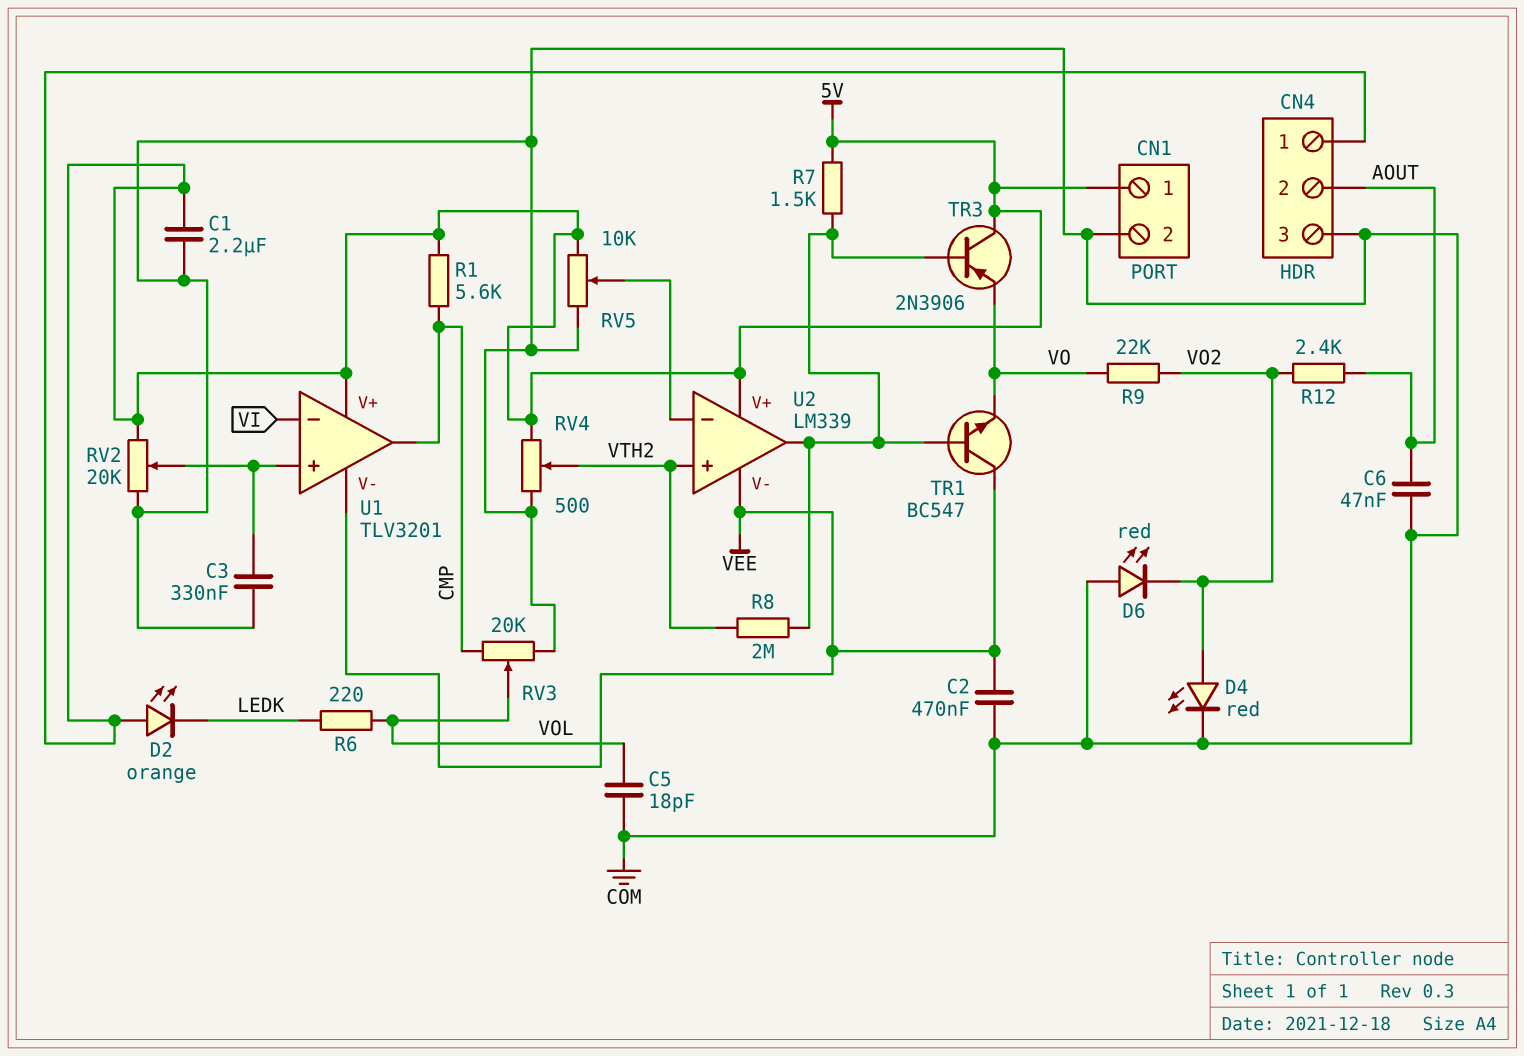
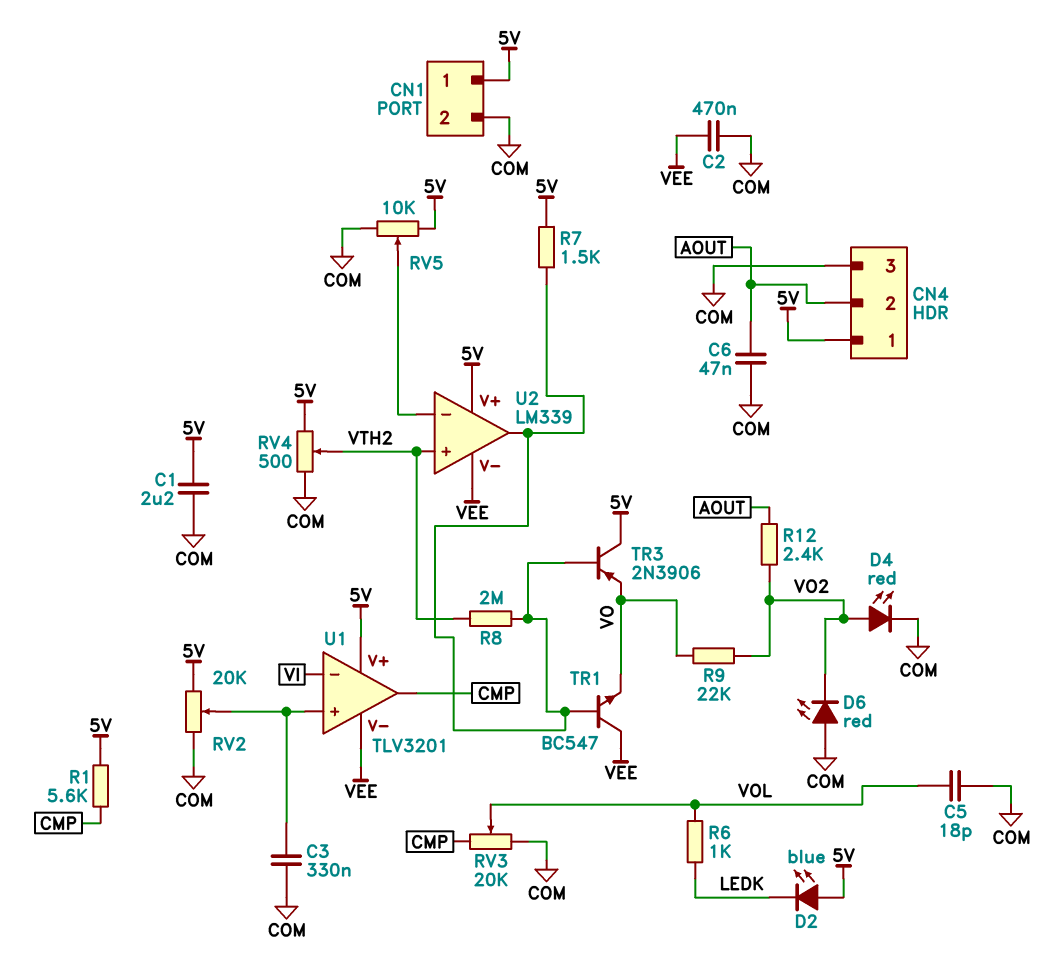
D2: LED orange (A 5V, K LEDK) -> LED blue (A 5V, K LEDK)
R6: 220 (LEDK, VOL) -> 1k (LEDK, VOL)

